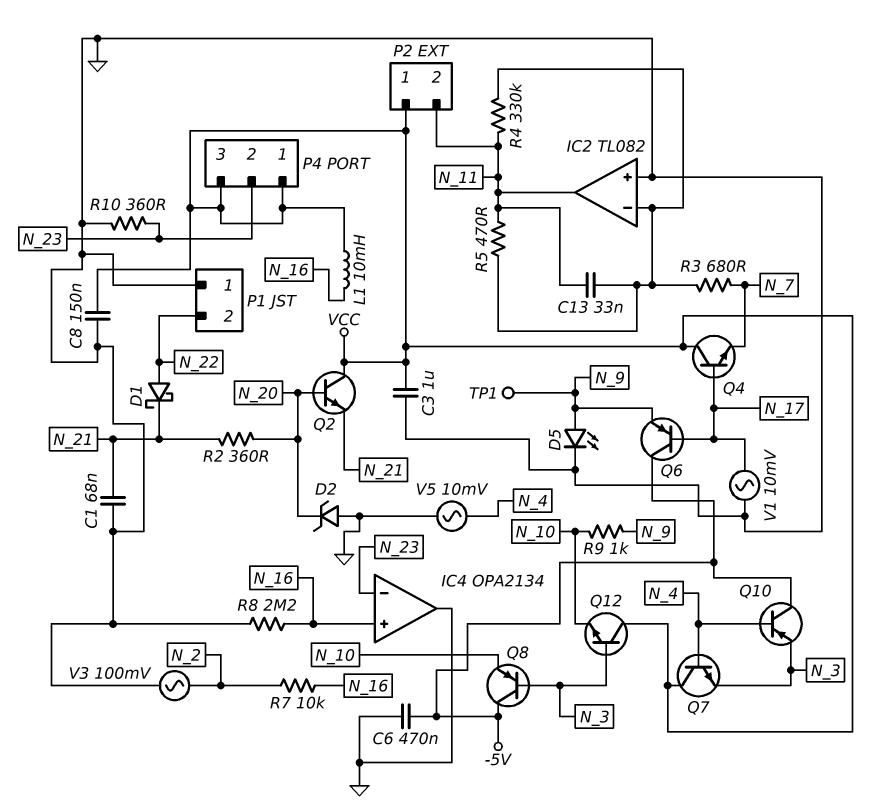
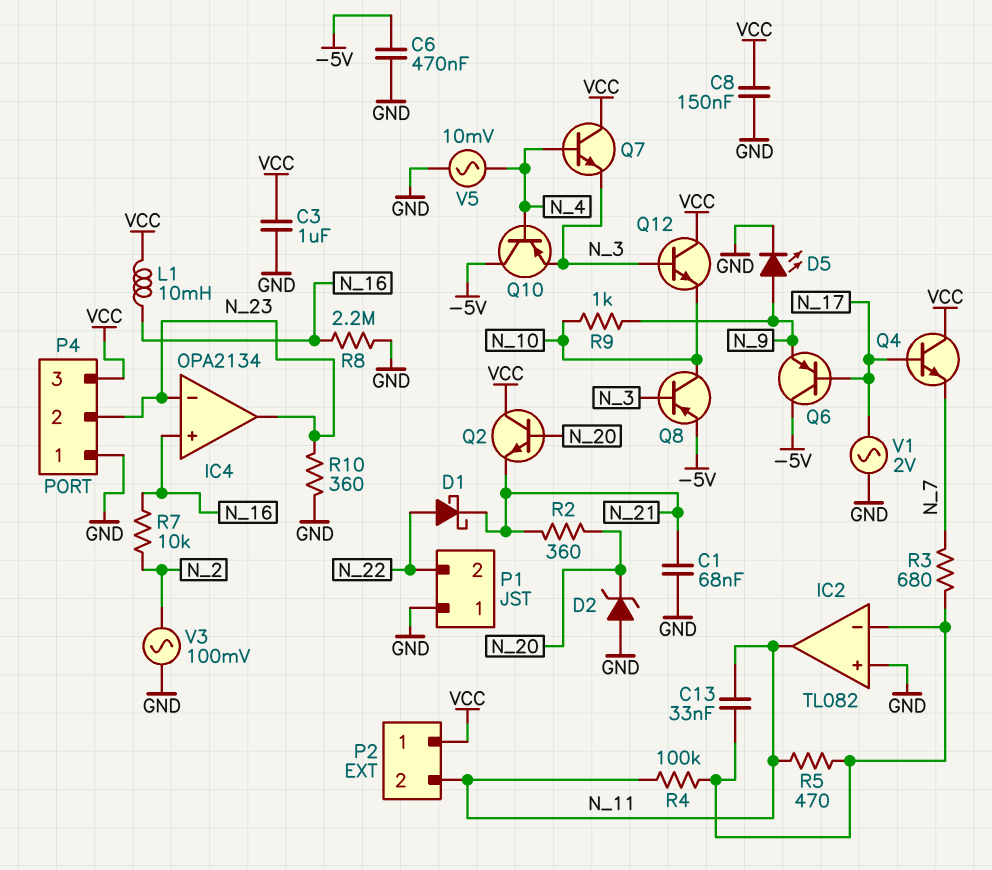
IC4 pin out: GND -> N_23
P4 pin 1: VCC -> GND
Q8: PNP (B N_3, C -5V, E N_10) -> PNP (B N_3, C N_10, E -5V)
R4: 330k (IC2/in-, N_11) -> 100k (IC2/in-, N_11)
TP1: test point (N_9) -> none
V1: AC 10mV (GND, N_17) -> AC 2V (GND, N_17)

